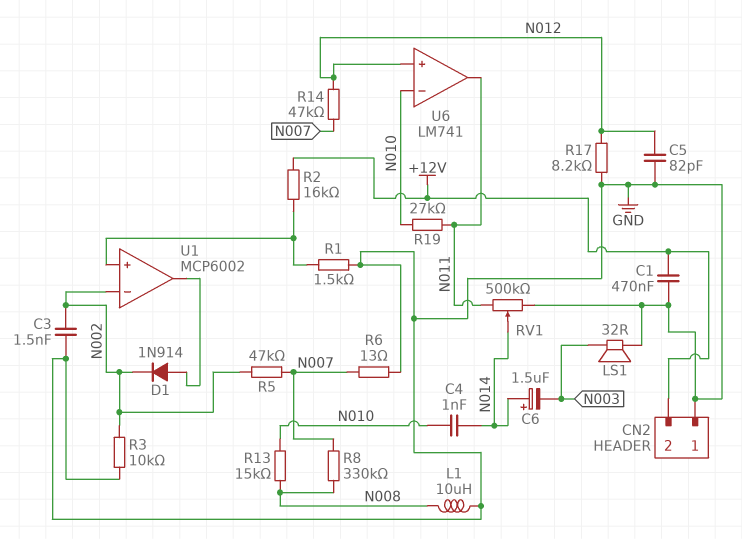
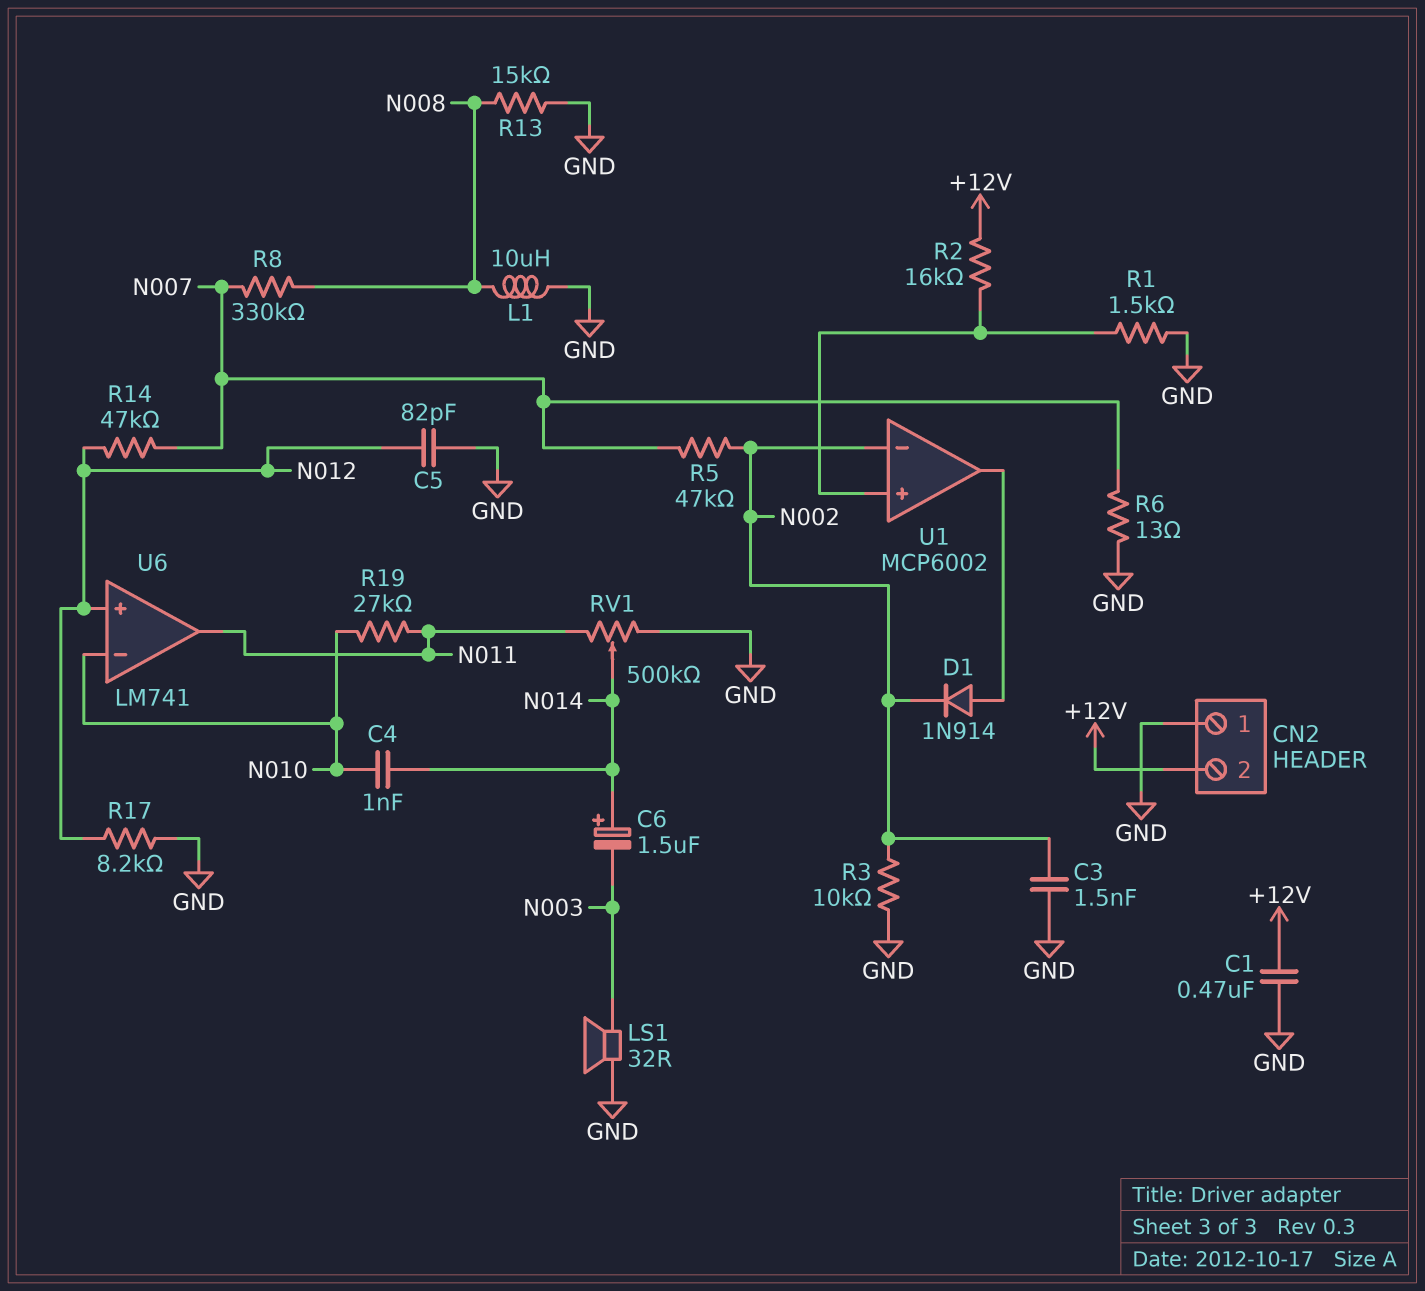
R13: 15k (N008, N010) -> 15k (GND, N008)

